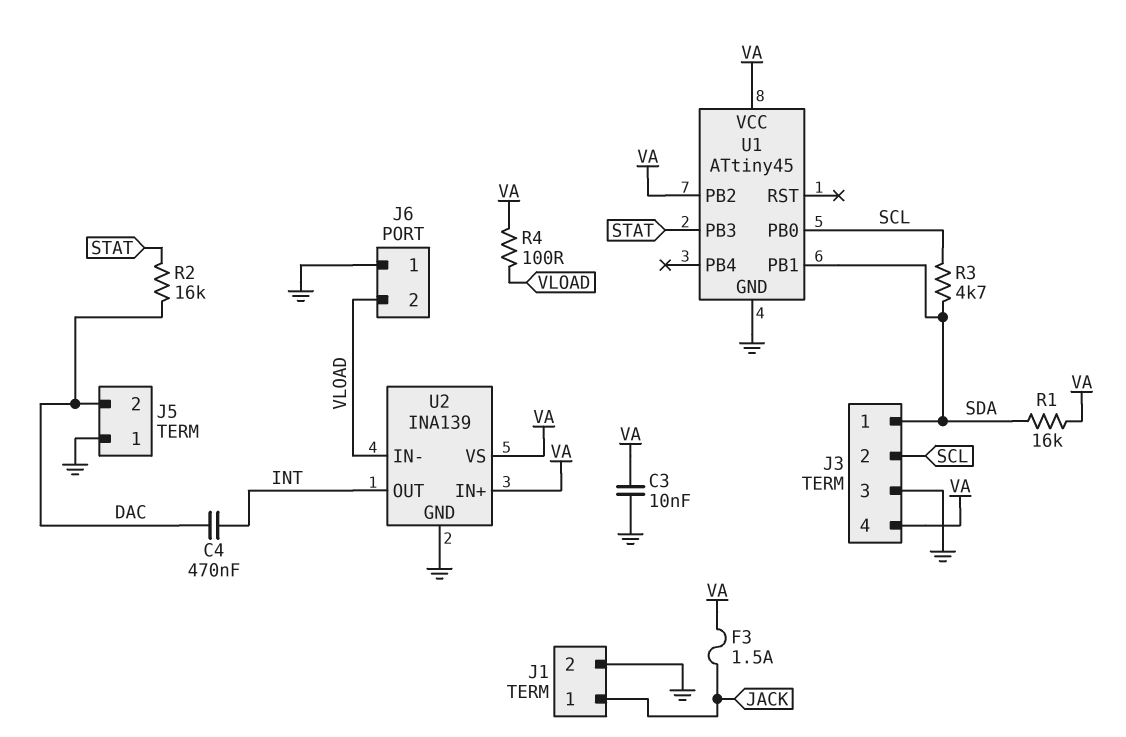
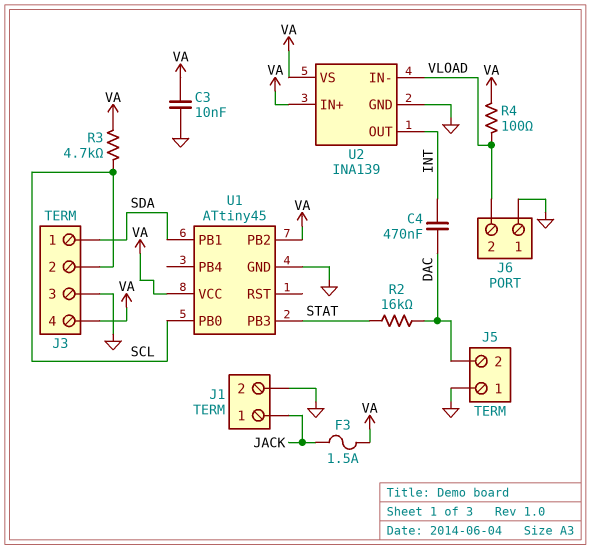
R1: 16k (SDA, VA) -> none
R3: 4.7k (SCL, SDA) -> 4.7k (SCL, VA)

